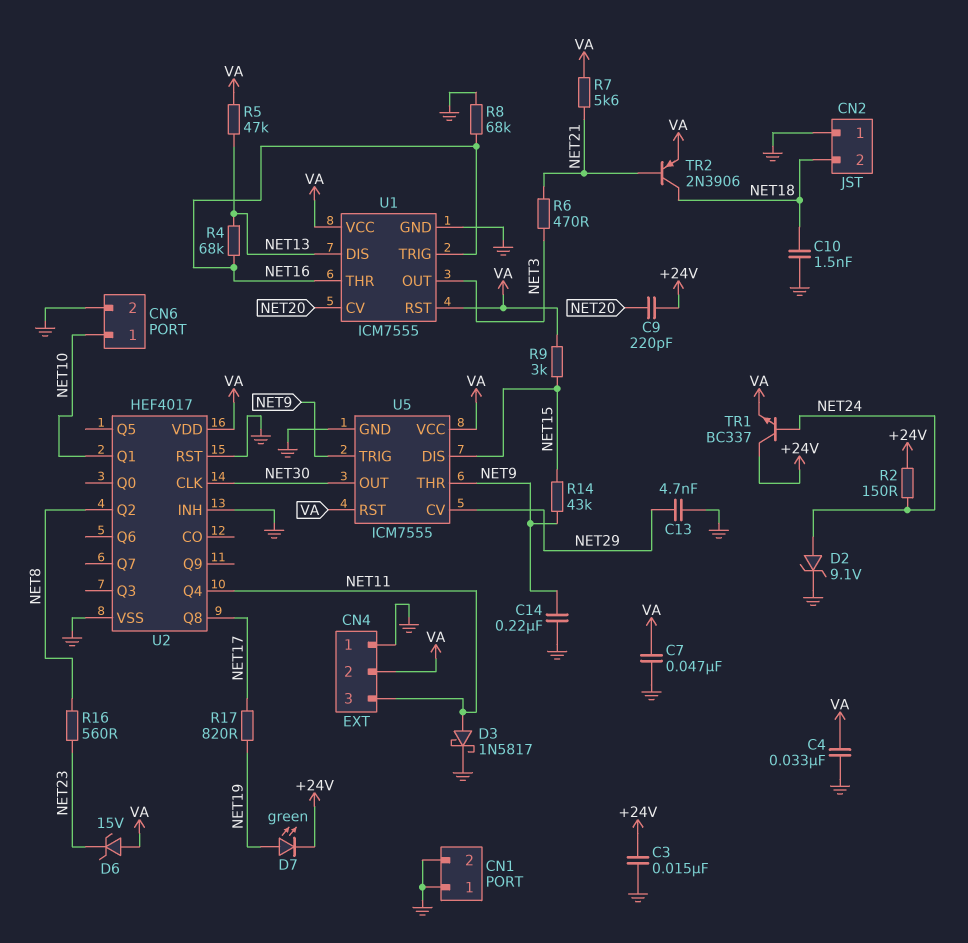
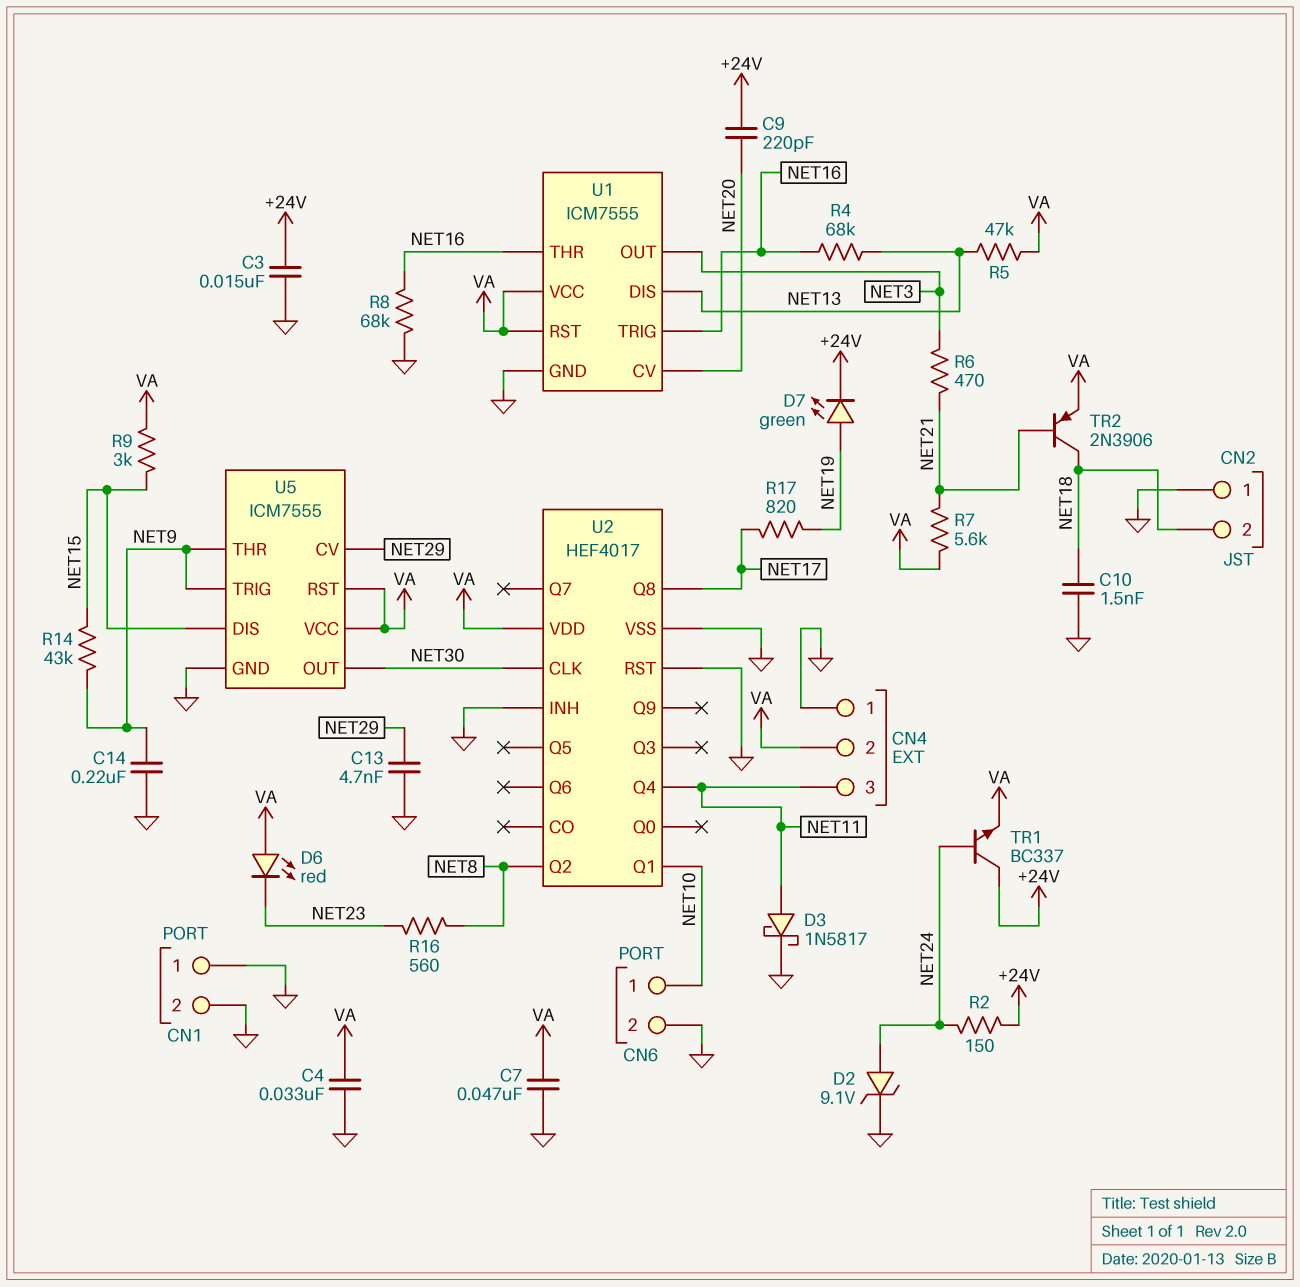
D6: zener 15V (A VA, K NET23) -> LED red (A VA, K NET23)

